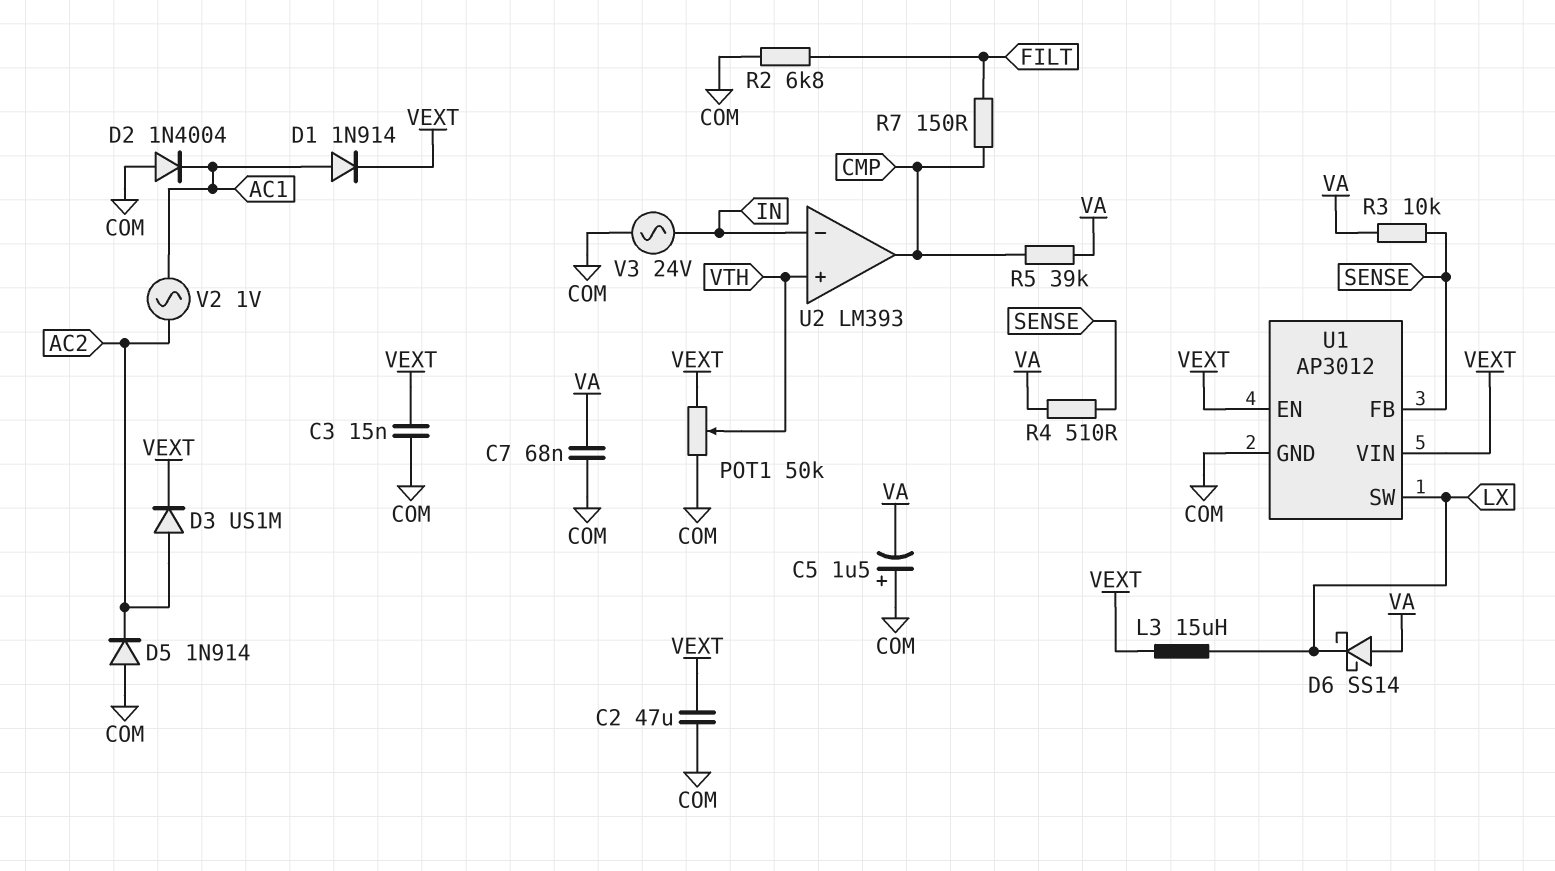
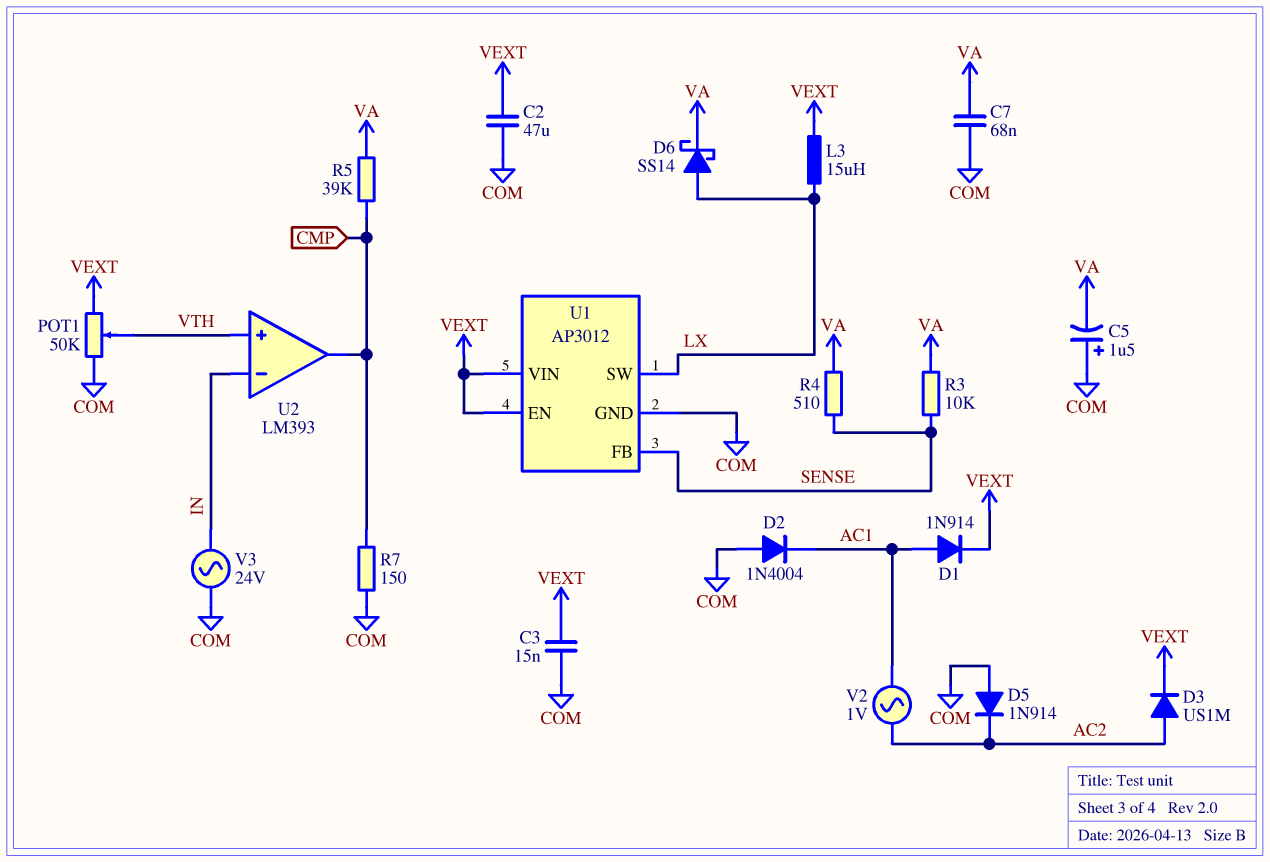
D6: schottky SS14 (A VA, K LX) -> schottky SS14 (A LX, K VA)
R2: 6.8k (COM, FILT) -> none
R7: 150 (CMP, FILT) -> 150 (CMP, COM)

